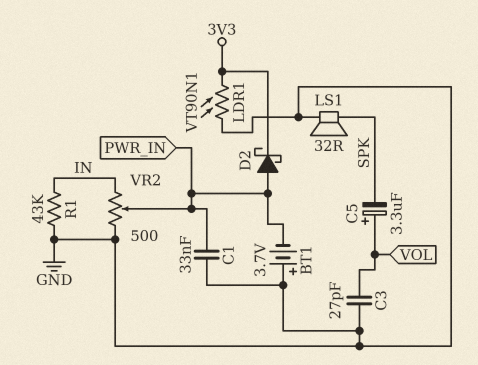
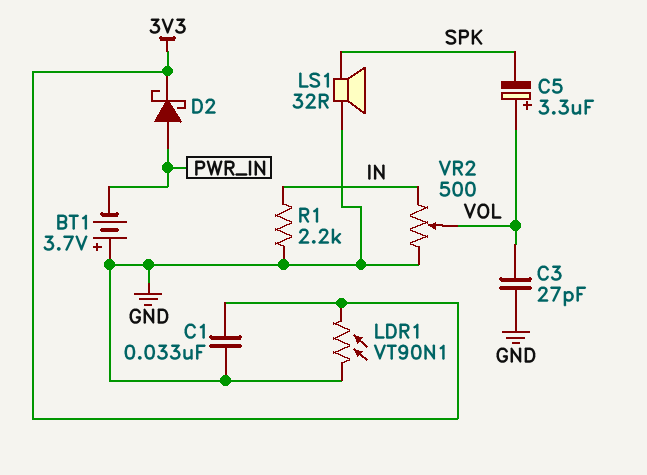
C1: 33nF (GND, PWR_IN) -> 33nF (3V3, GND)
R1: 43k (GND, IN) -> 2.2k (GND, IN)
VR2: 500 (GND, IN, wiper PWR_IN) -> 500 (GND, IN, wiper VOL)

